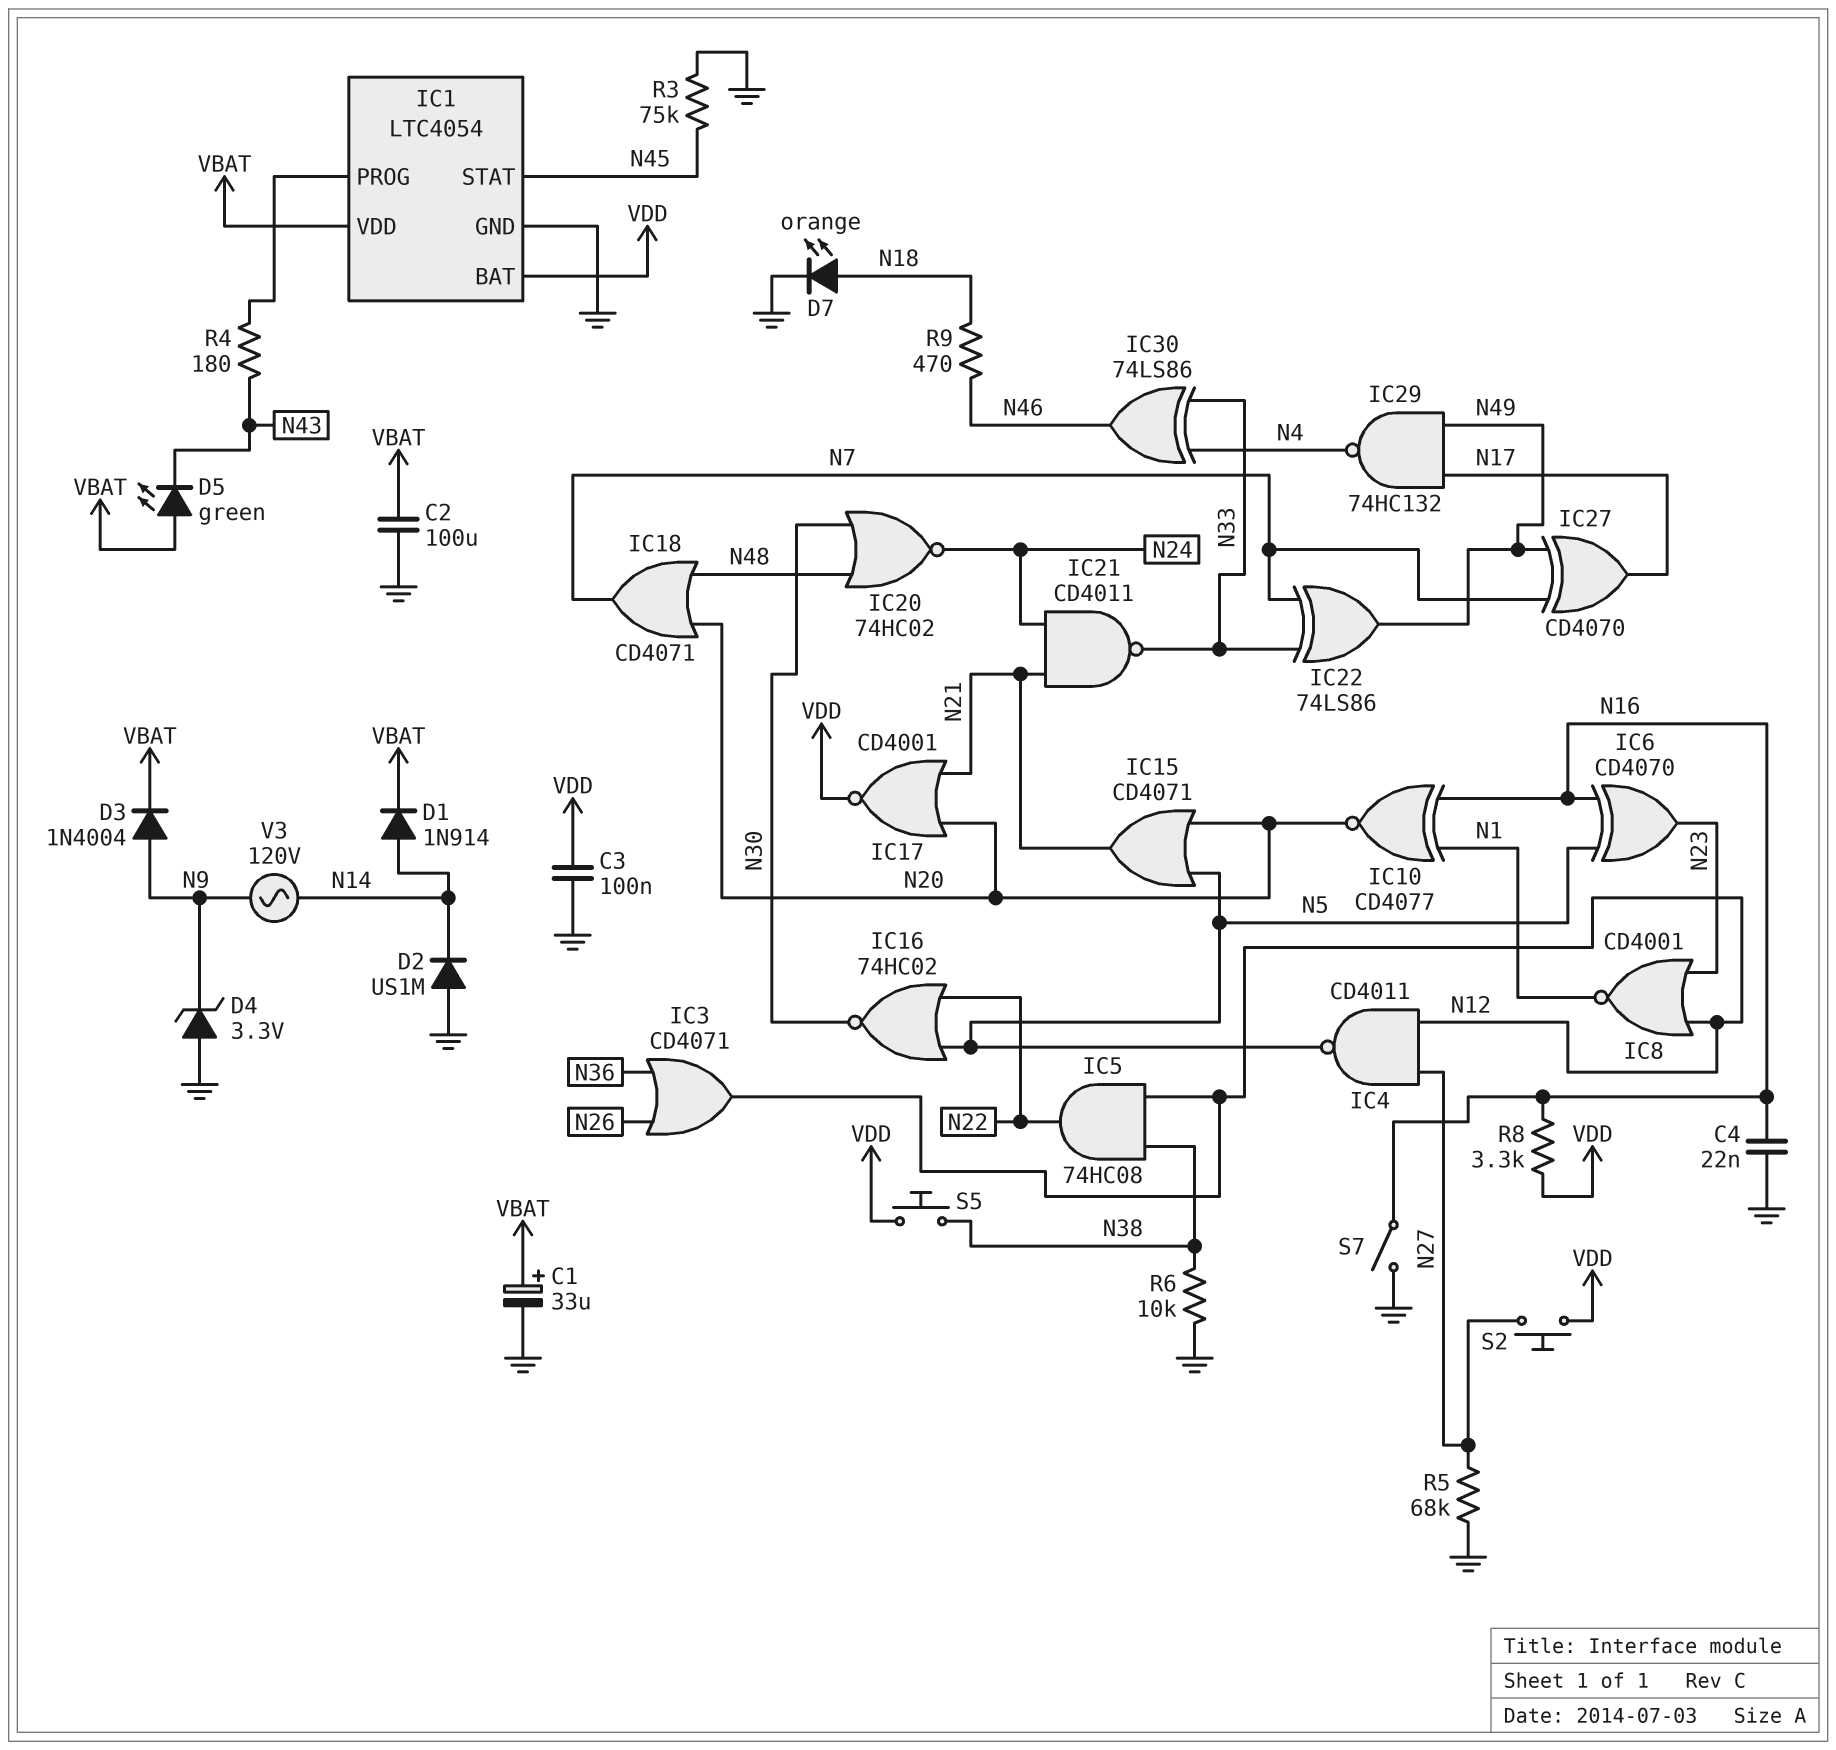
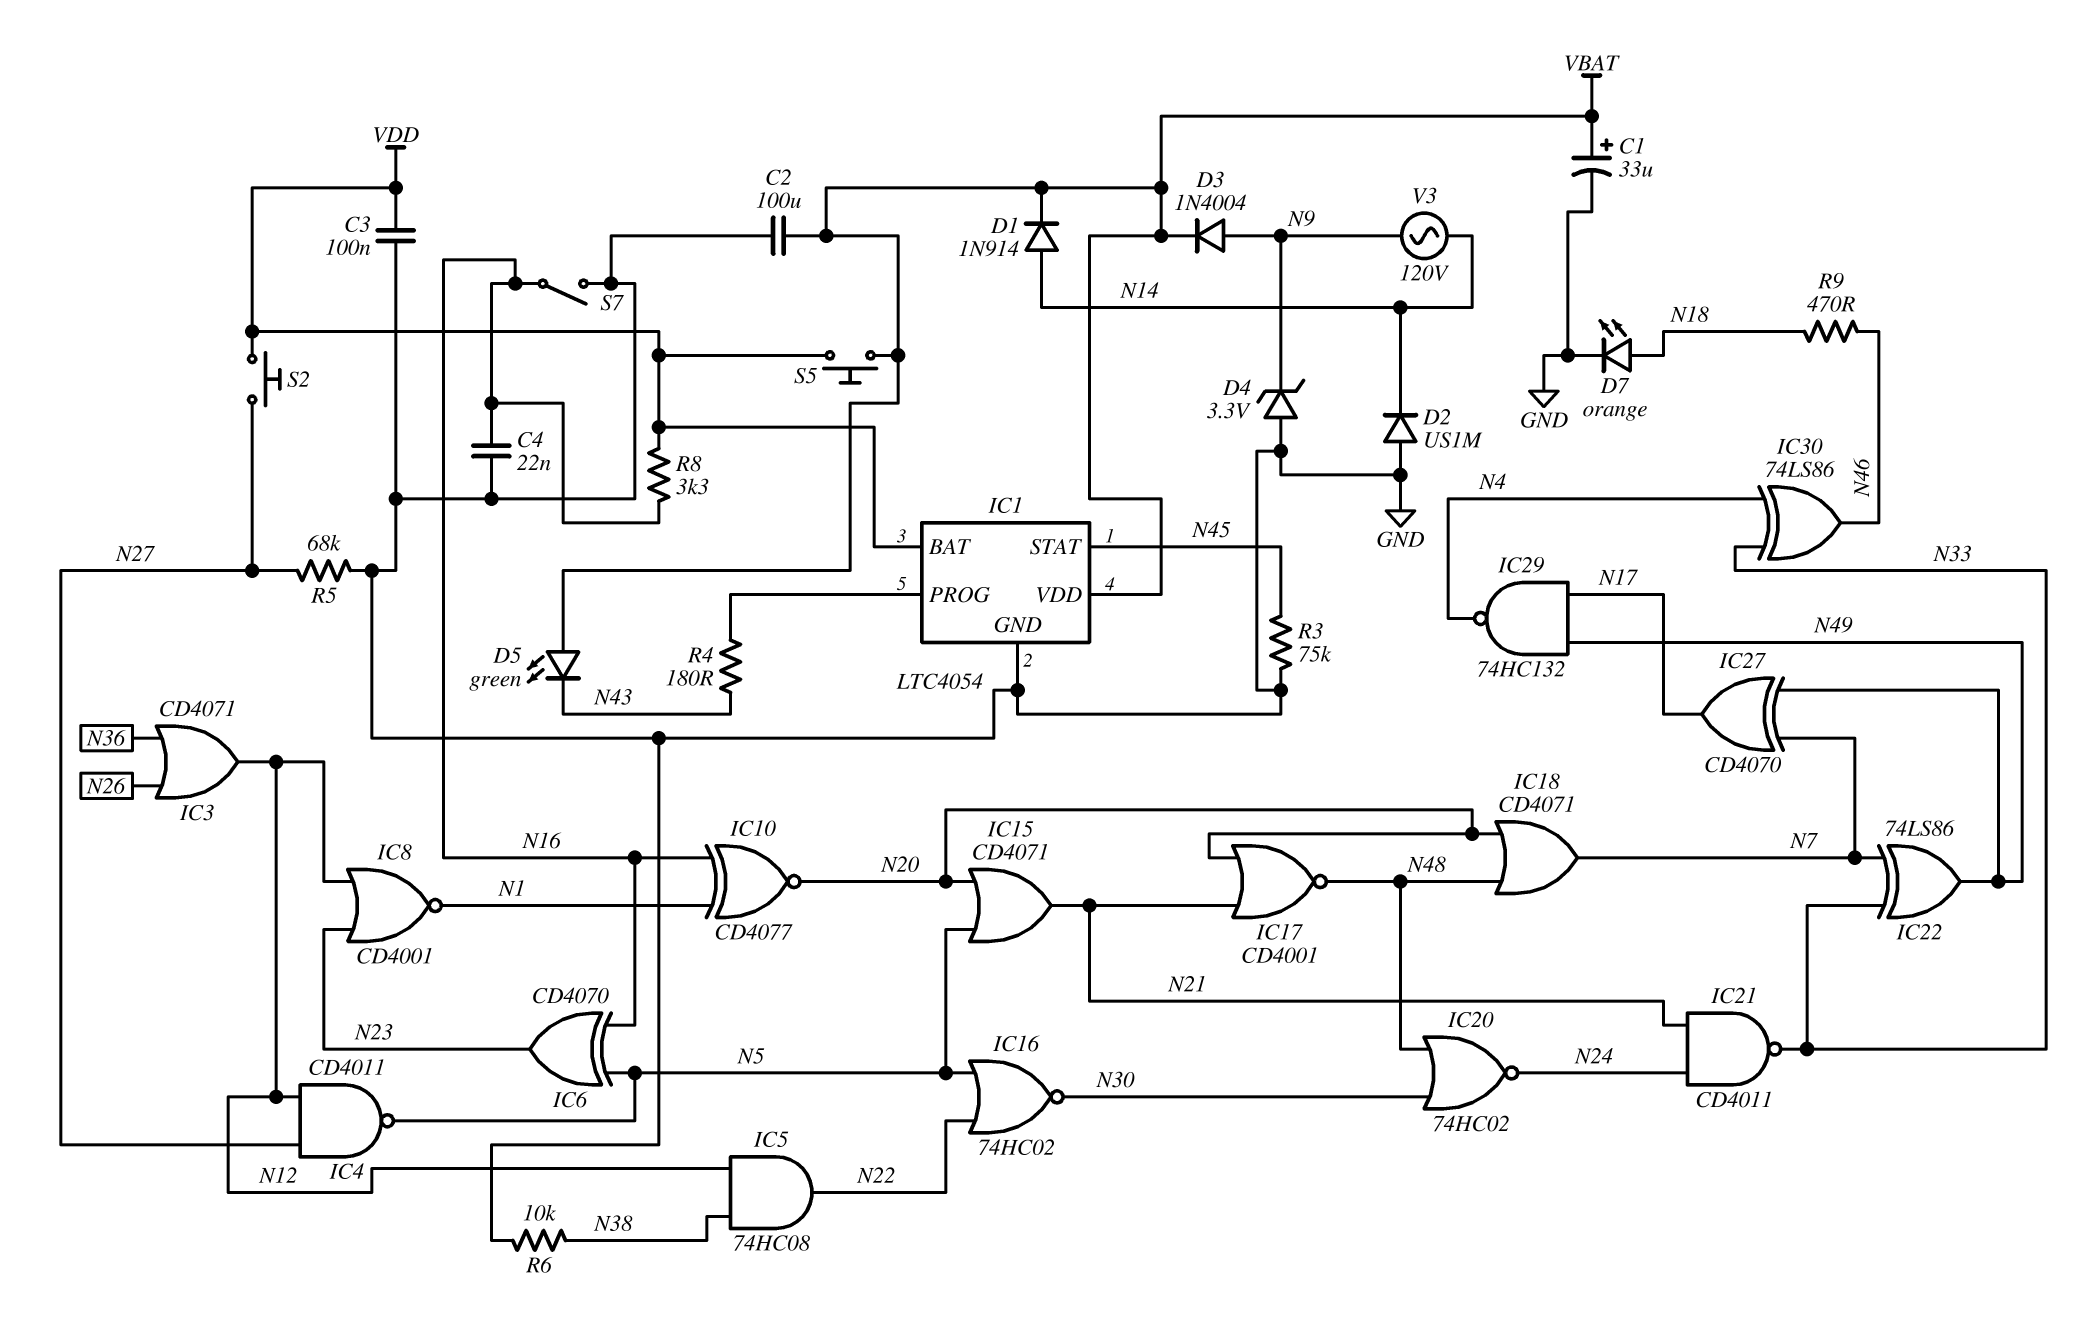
IC17: NOR CD4001 (in N20, in N21, out VDD) -> NOR CD4001 (in N20, in N21, out N48)
S5: button (N38, VDD) -> button (VBAT, VDD)

